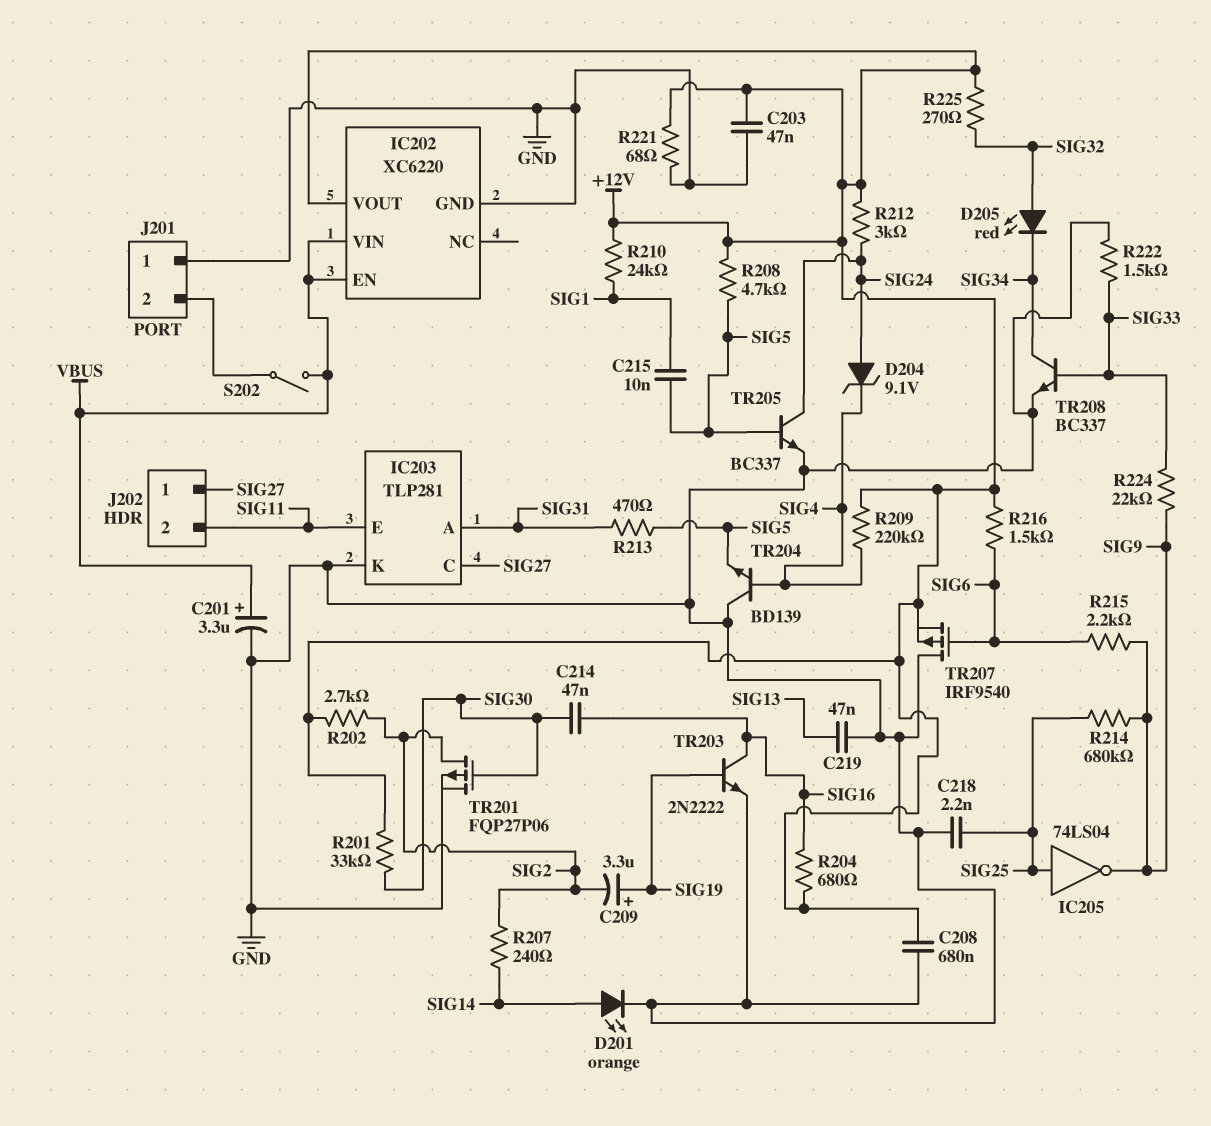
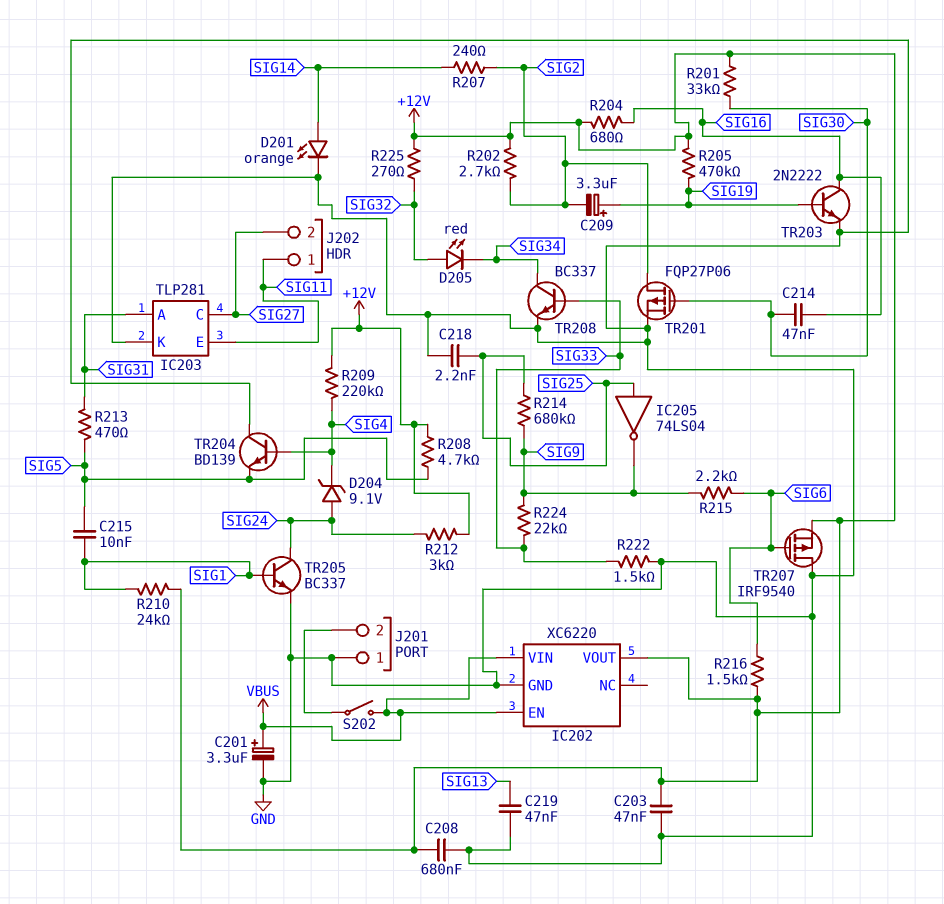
J202 pin 1: SIG27 -> SIG11
J202 pin 2: SIG11 -> SIG27
R205: none -> 470k (+12V, SIG19)
R221: 68 (+12V, GND) -> none
TR205: NPN BC337 (B SIG5, C SIG24, E GND) -> NPN BC337 (B SIG1, C SIG24, E GND)

